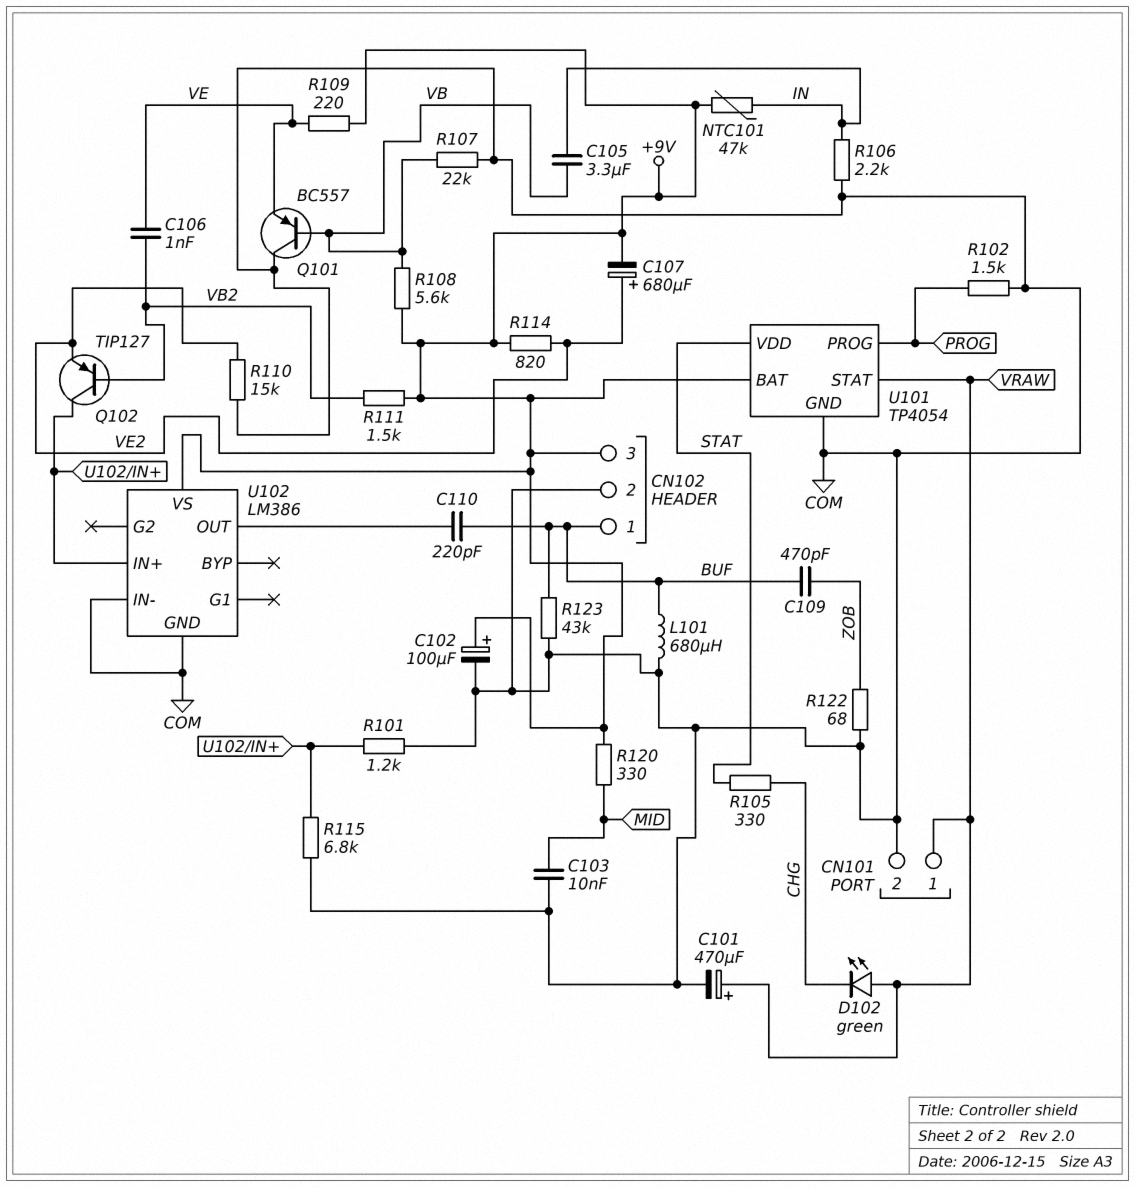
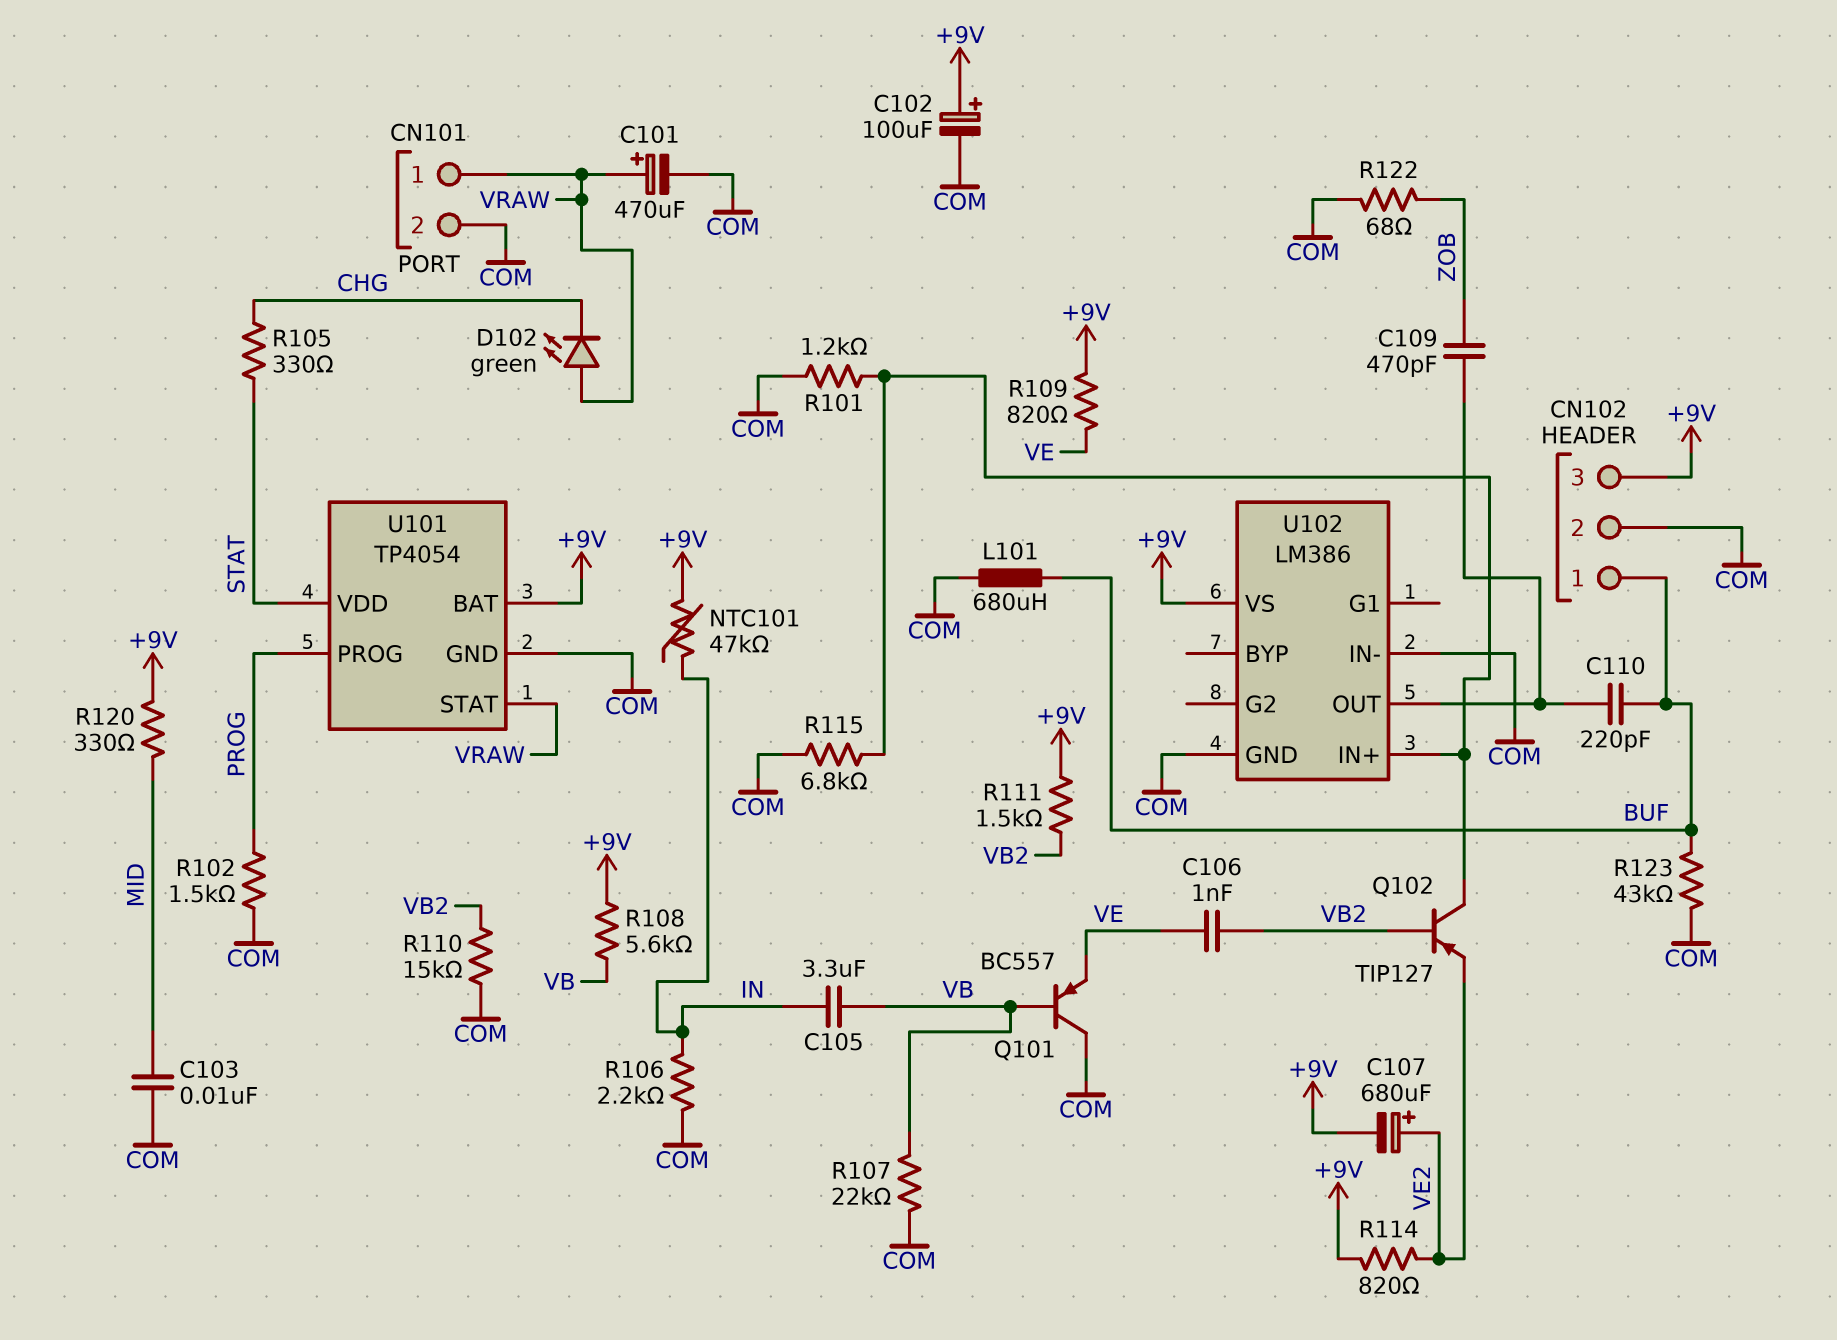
C109: 470pF (BUF, ZOB) -> 470pF (U102/OUT, ZOB)
R109: 220 (+9V, VE) -> 820 (+9V, VE)
R110: 15k (COM, VE2) -> 15k (COM, VB2)

